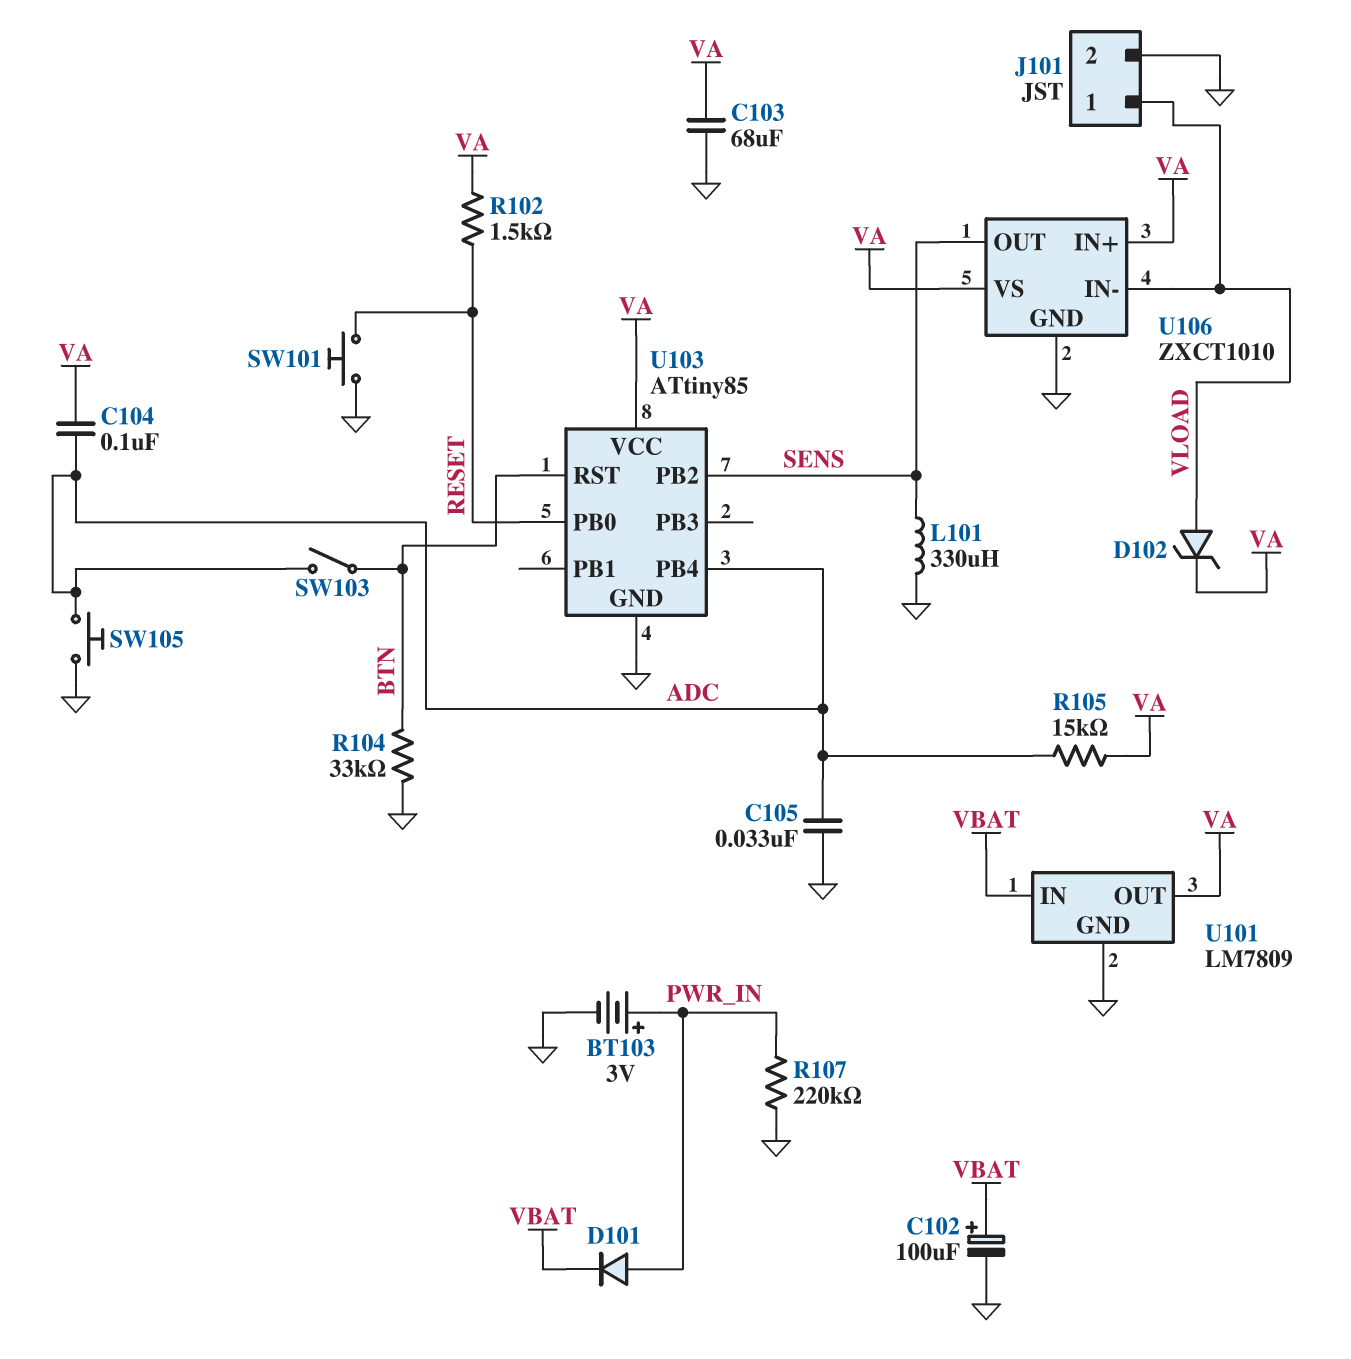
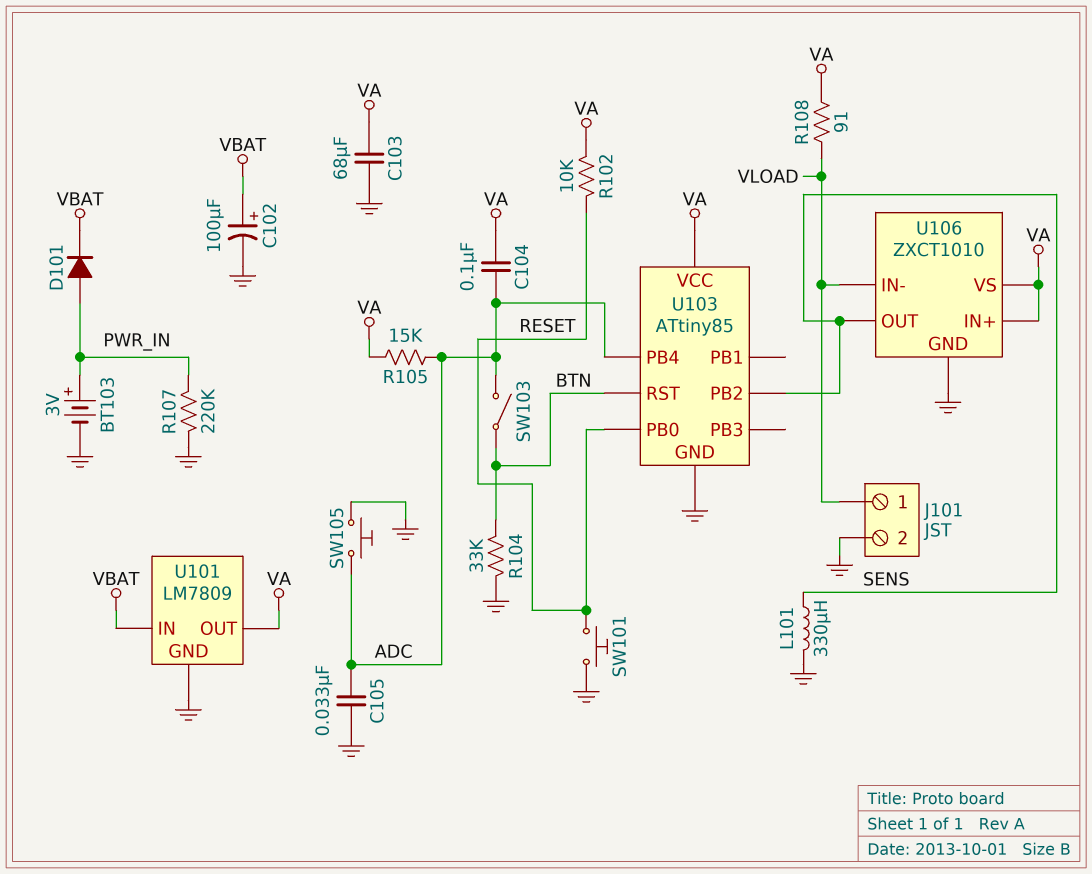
D102: zener (A VLOAD, K VA) -> none
R102: 1.5k (RESET, VA) -> 10k (RESET, VA)
R108: none -> 91 (VA, VLOAD)

